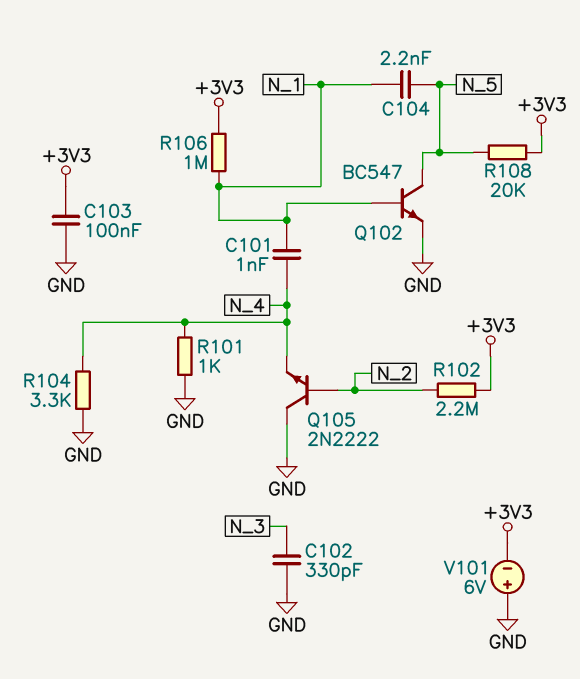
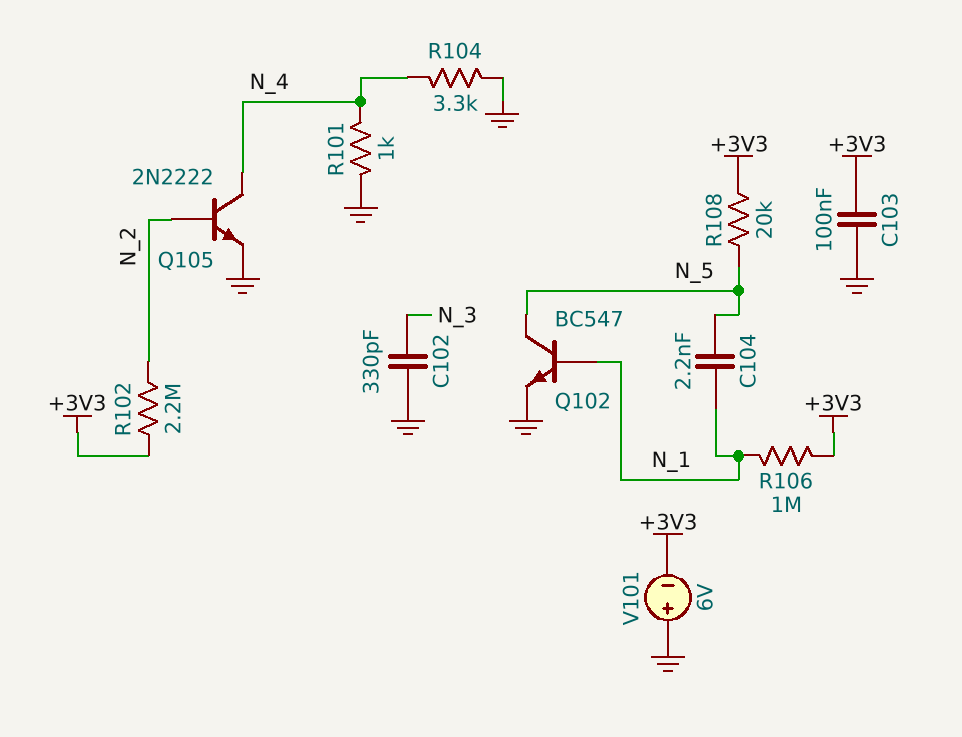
C101: 1nF (N_1, N_4) -> none
Q105: NPN 2N2222 (B N_2, C GND, E N_4) -> NPN 2N2222 (B N_2, C N_4, E GND)

